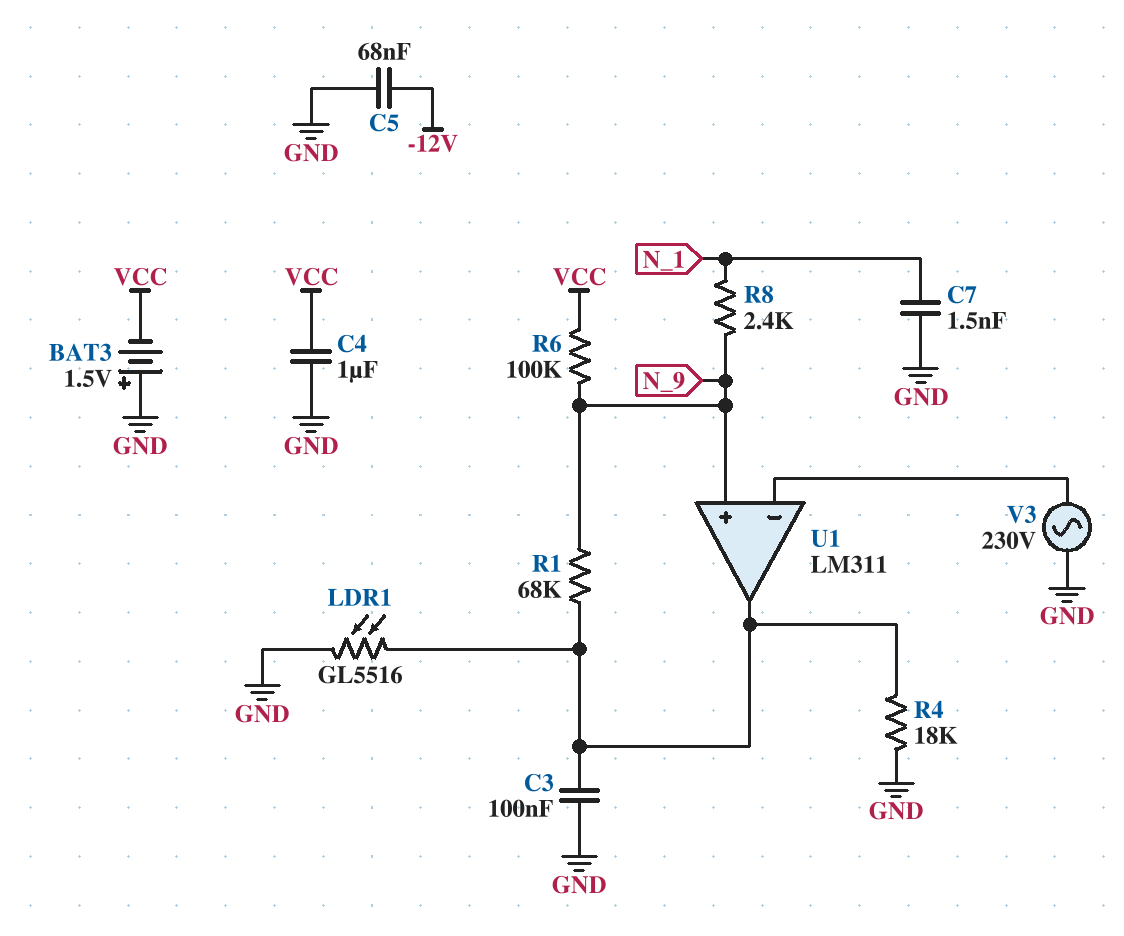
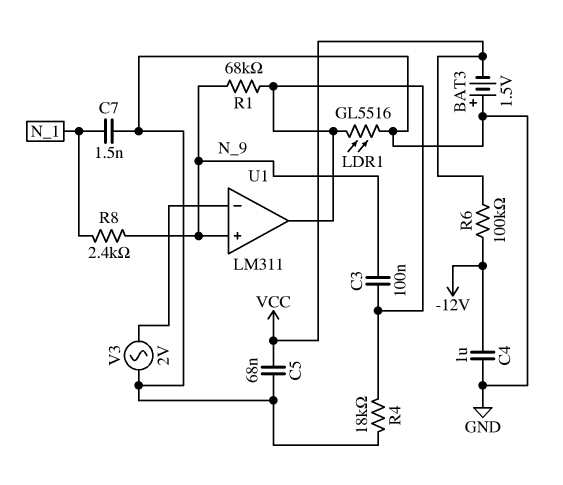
C3: 100nF (GND, U1/out) -> 100nF (N_9, U1/out)
C4: 1uF (GND, VCC) -> 1uF (-12V, GND)
C5: 68nF (-12V, GND) -> 68nF (GND, VCC)
R6: 100k (N_9, VCC) -> 100k (-12V, VCC)
V3: AC 230V (GND, U1/in-) -> AC 2V (GND, U1/in-)

